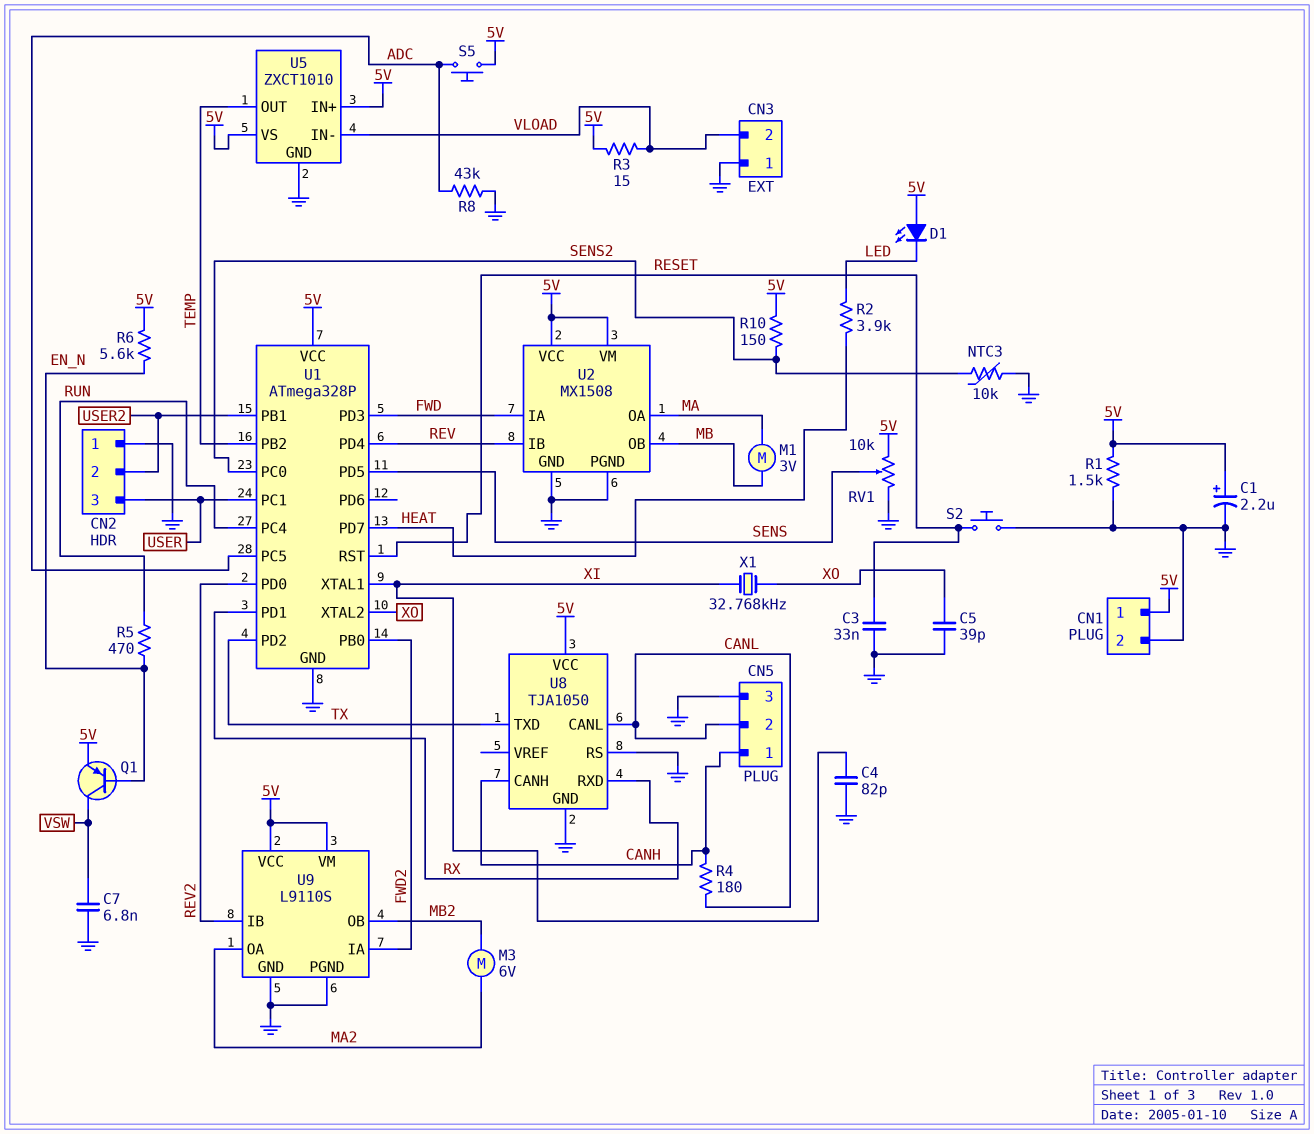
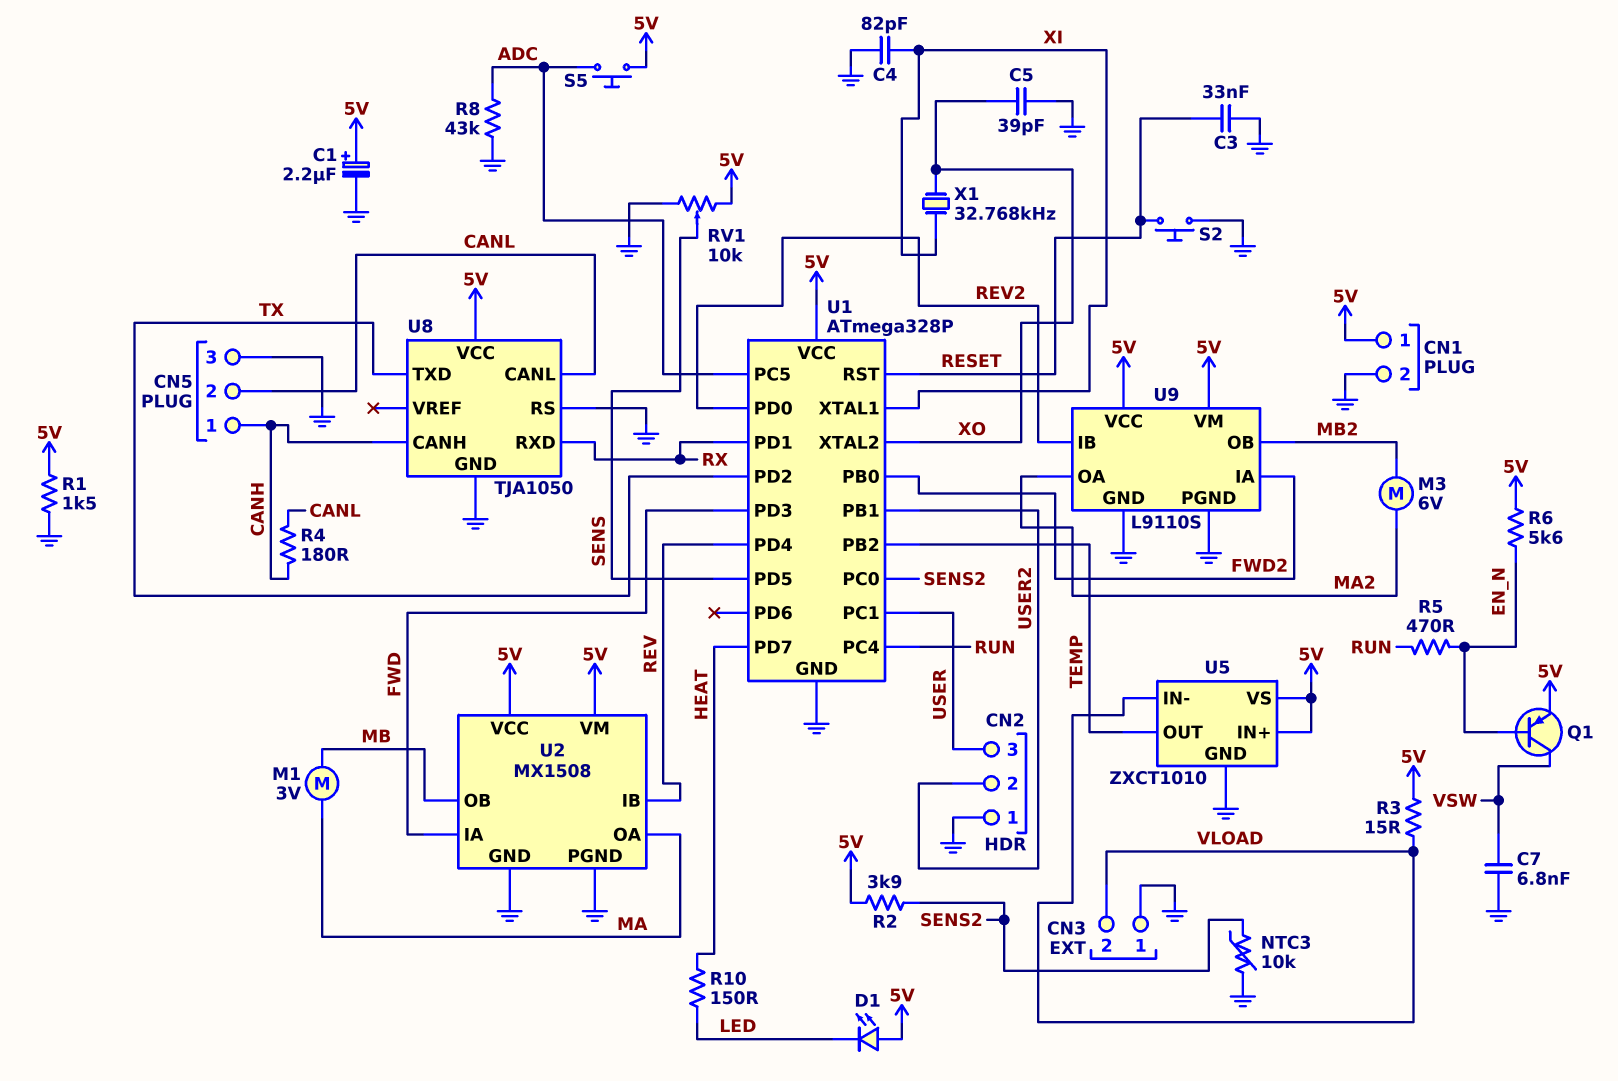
R2: 3.9k (HEAT, LED) -> 3.9k (5V, SENS2)
R10: 150 (5V, SENS2) -> 150 (HEAT, LED)

